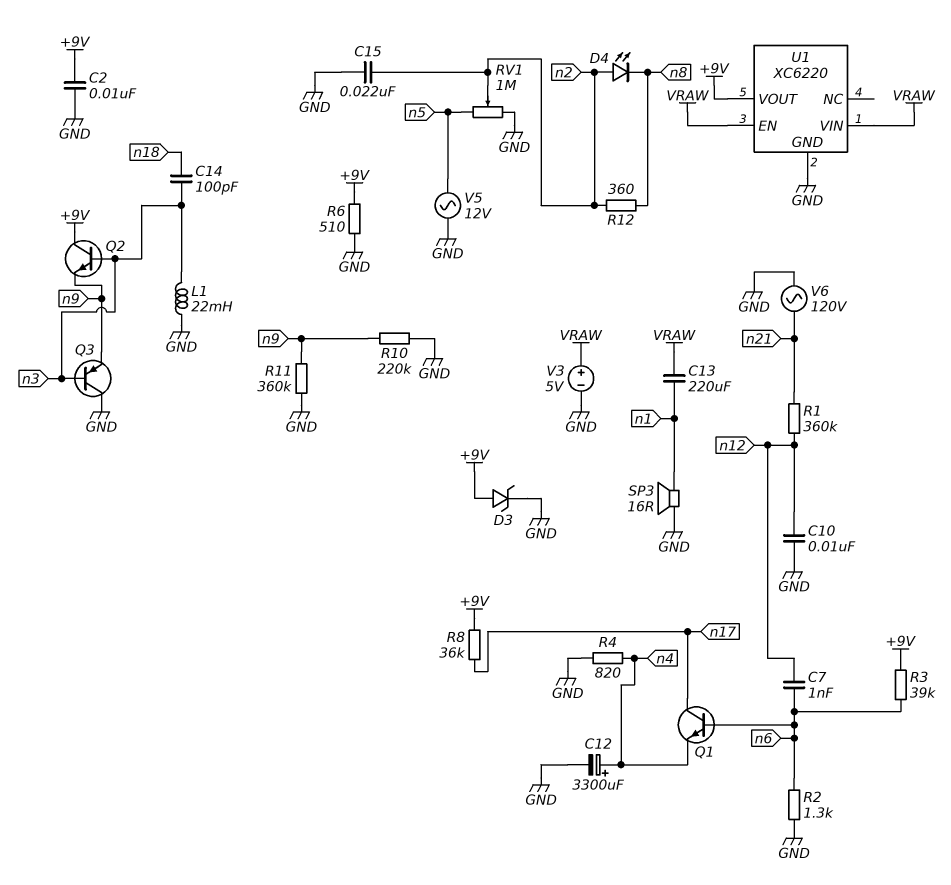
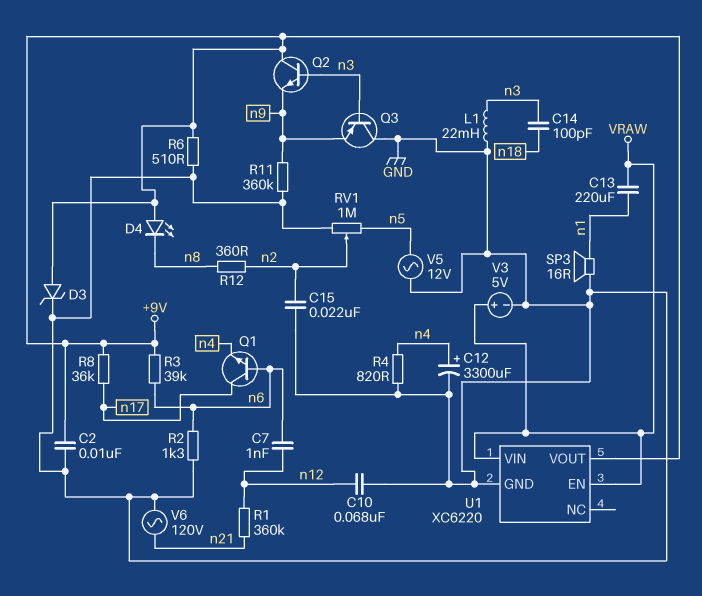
C10: 10nF (GND, n12) -> 68nF (GND, n12)
D4: LED (A n2, K n8) -> LED (A +9V, K n8)
R10: 220k (GND, n9) -> none

